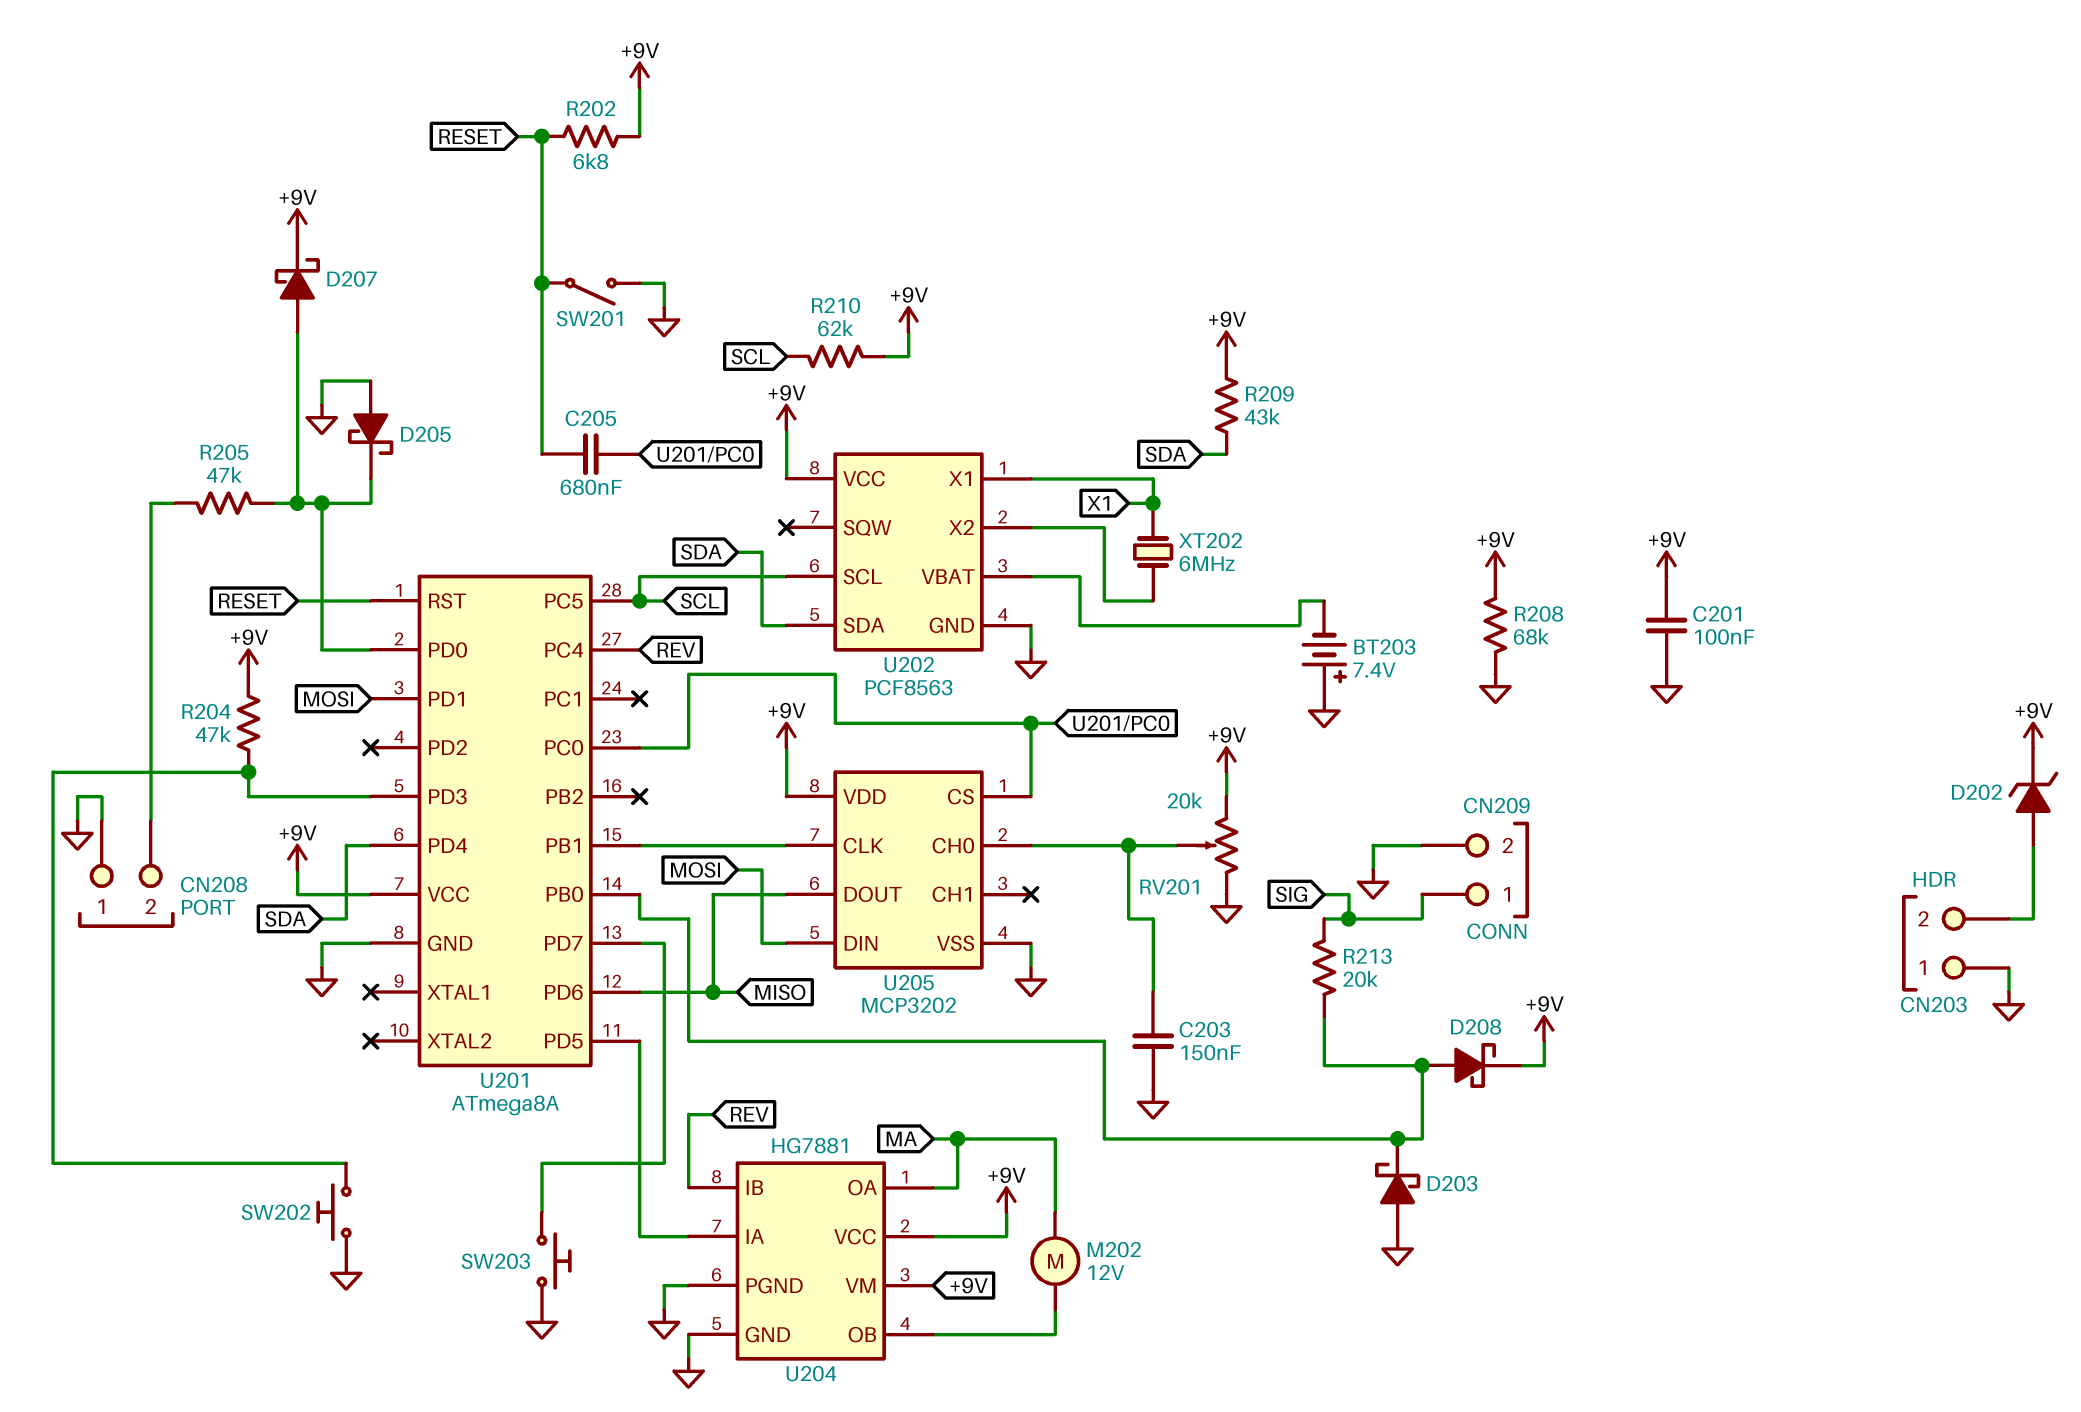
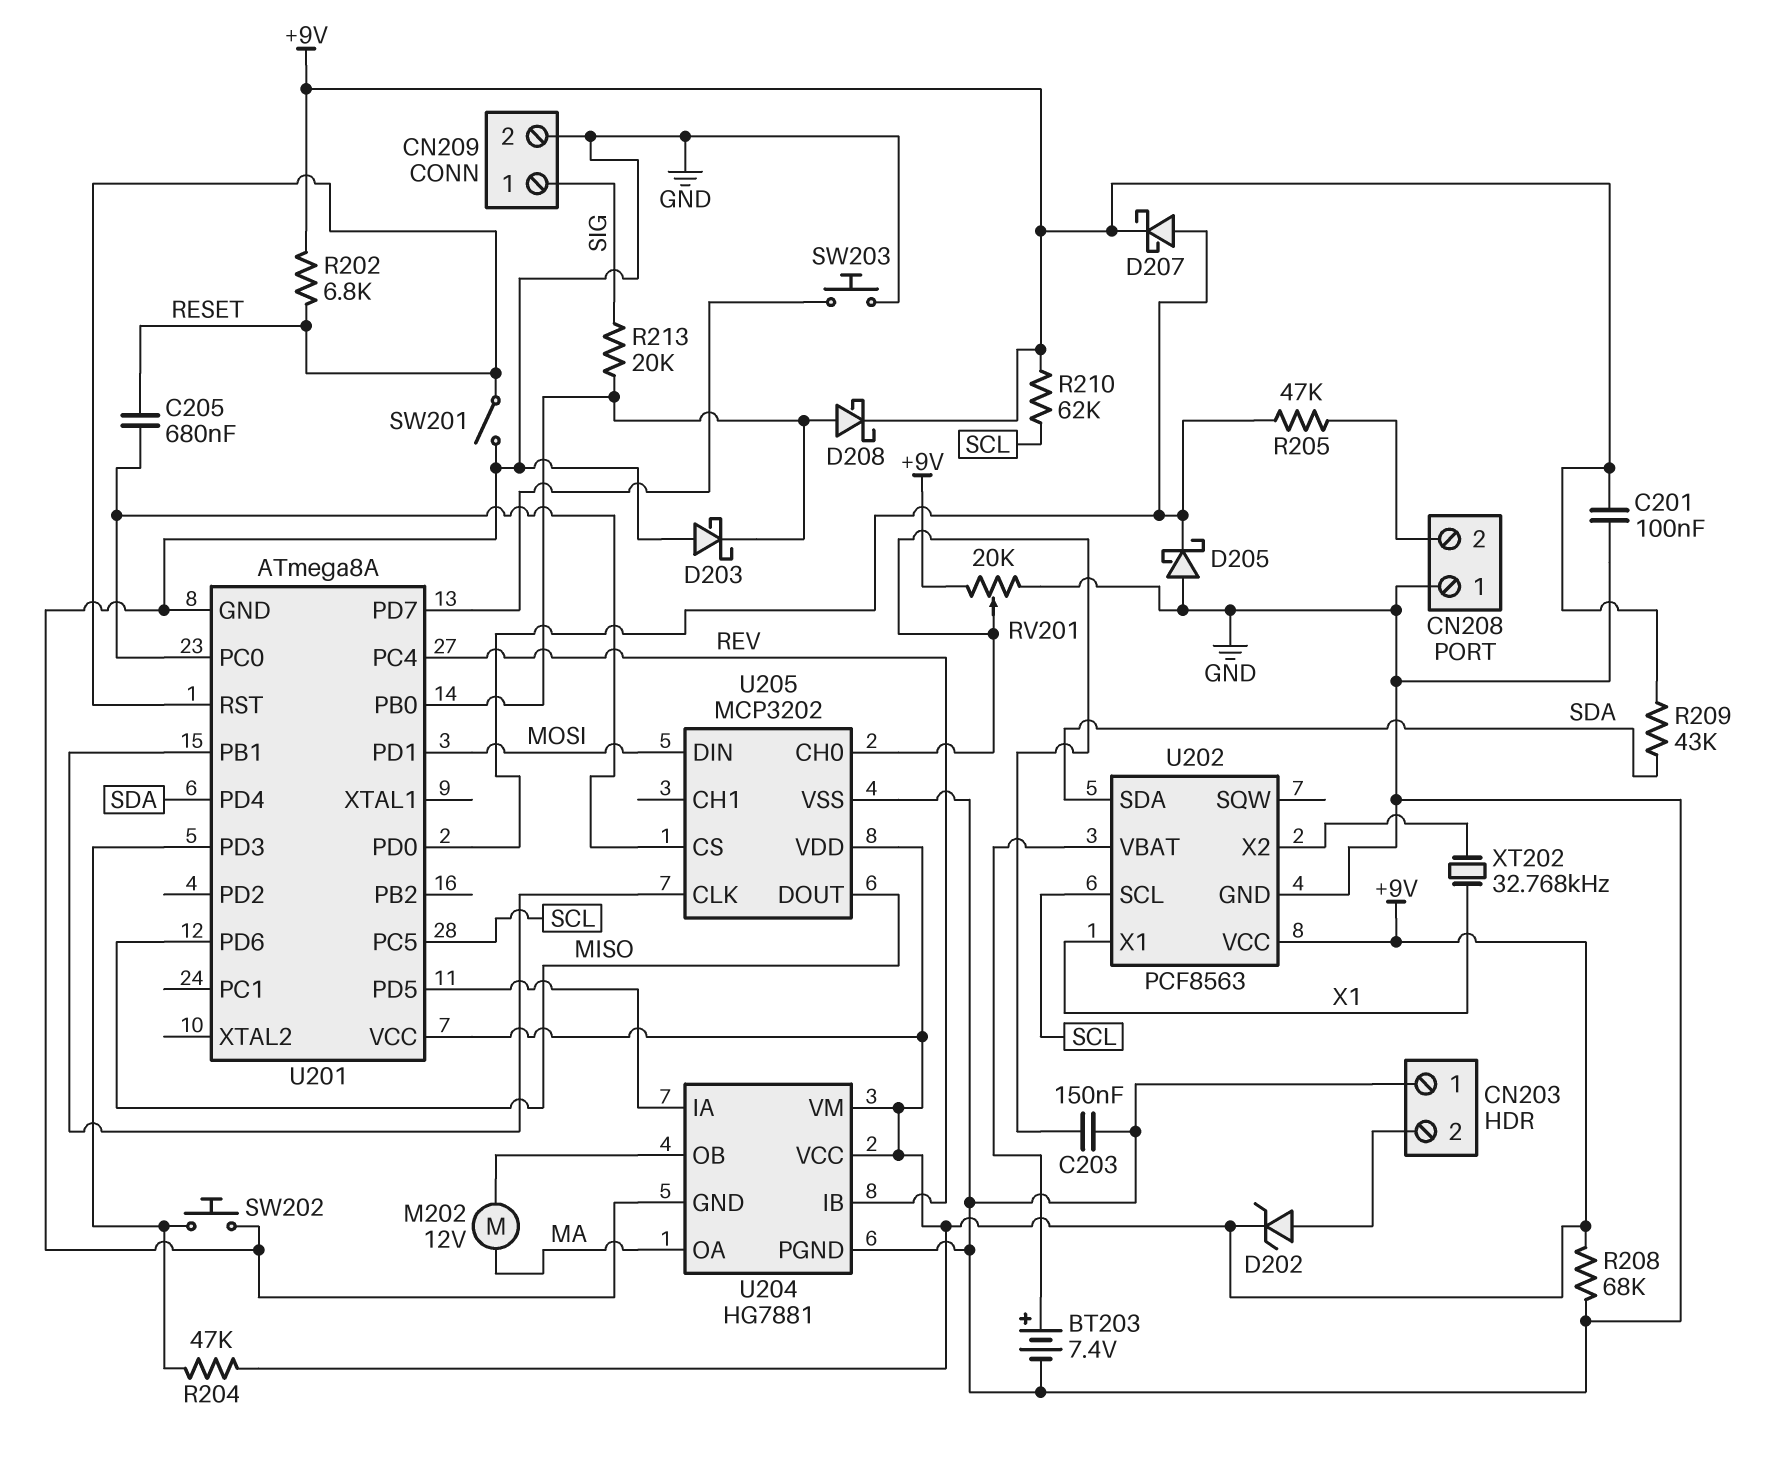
BT203: 7.4V (plus GND, minus U202/VBAT) -> 7.4V (plus U202/VBAT, minus GND)
XT202: 6MHz (U202/X2, X1) -> 32.768kHz (U202/X2, X1)

